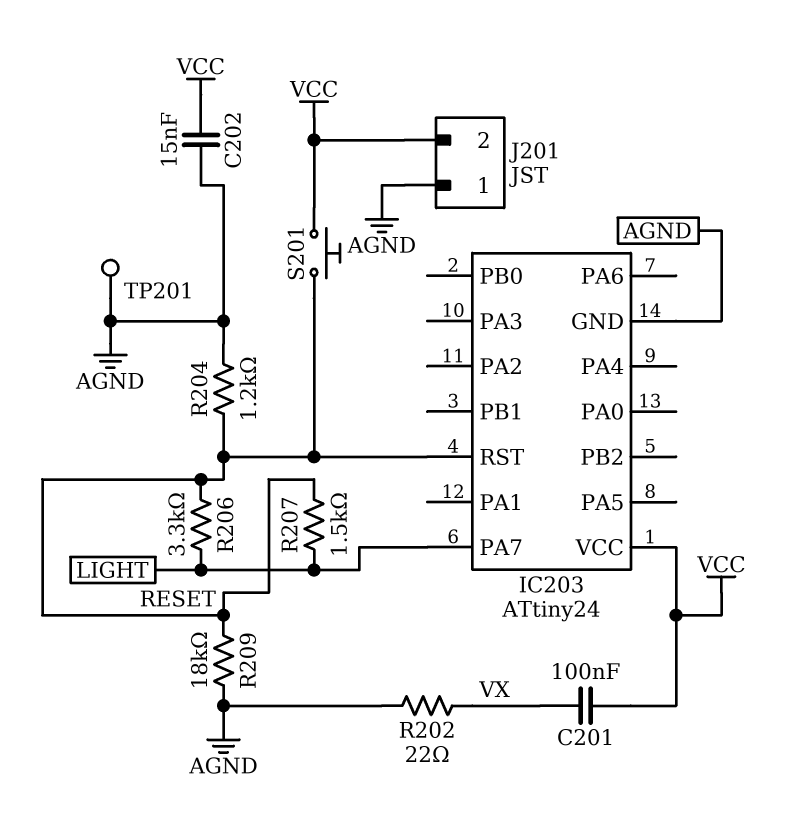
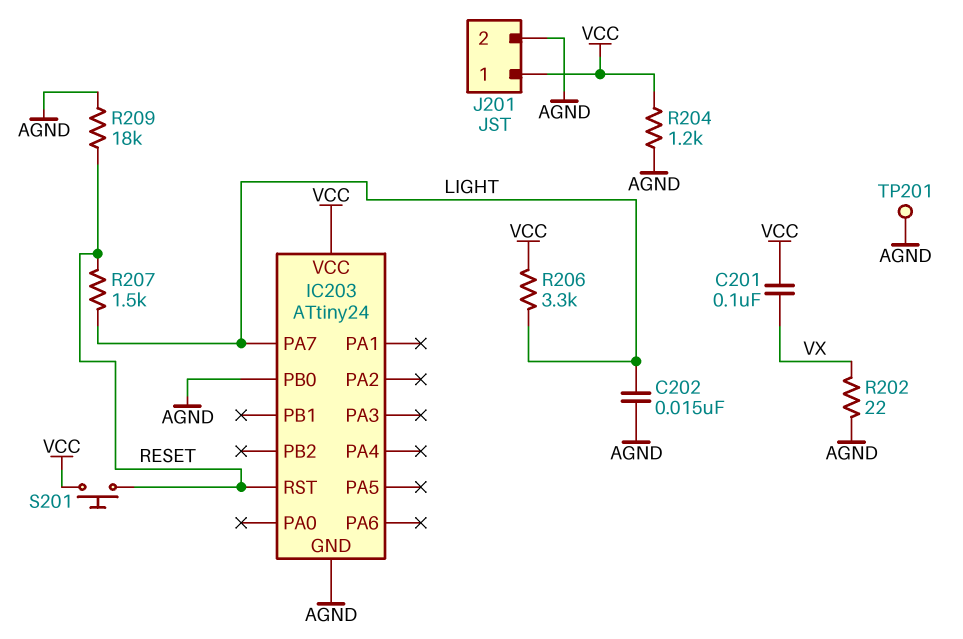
C202: 15nF (AGND, VCC) -> 15nF (AGND, LIGHT)
IC203 pin PB0: none -> AGND
J201 pin 1: AGND -> VCC
J201 pin 2: VCC -> AGND
R204: 1.2k (AGND, RESET) -> 1.2k (AGND, VCC)
R206: 3.3k (LIGHT, RESET) -> 3.3k (LIGHT, VCC)

